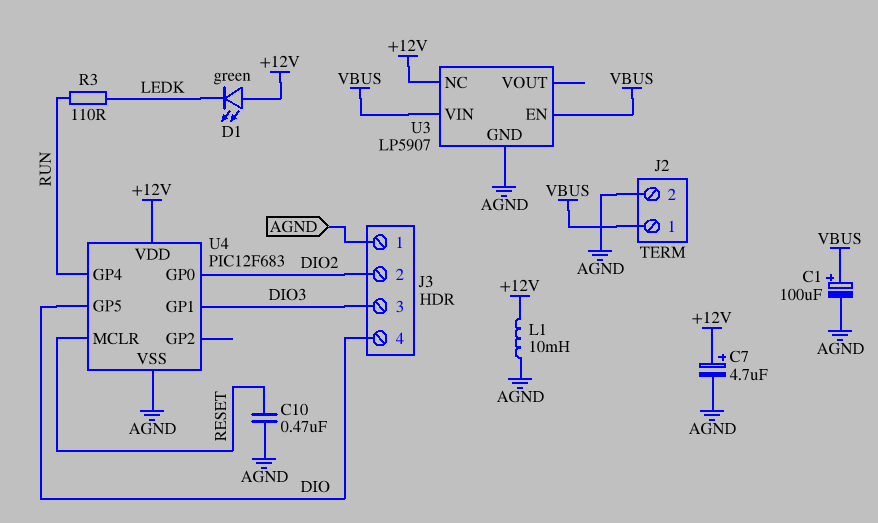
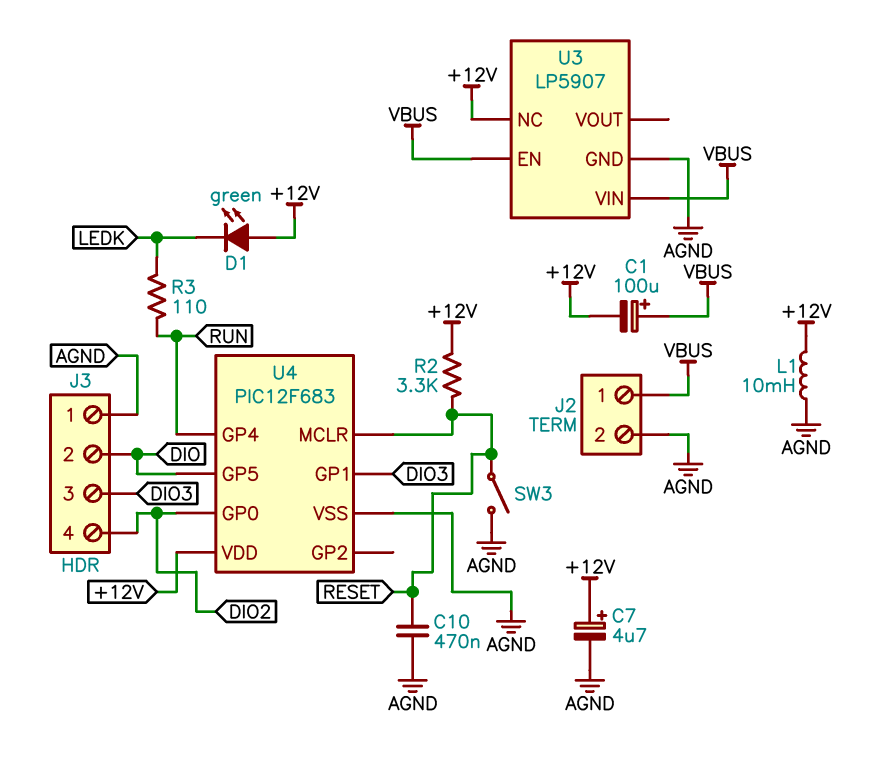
C1: 100uF (plus VBUS, minus AGND) -> 100uF (plus VBUS, minus +12V)
J3 pin 2: DIO2 -> DIO
J3 pin 4: DIO -> DIO2
R2: none -> 3.3k (+12V, RESET)
SW3: none -> switch (AGND, RESET)

